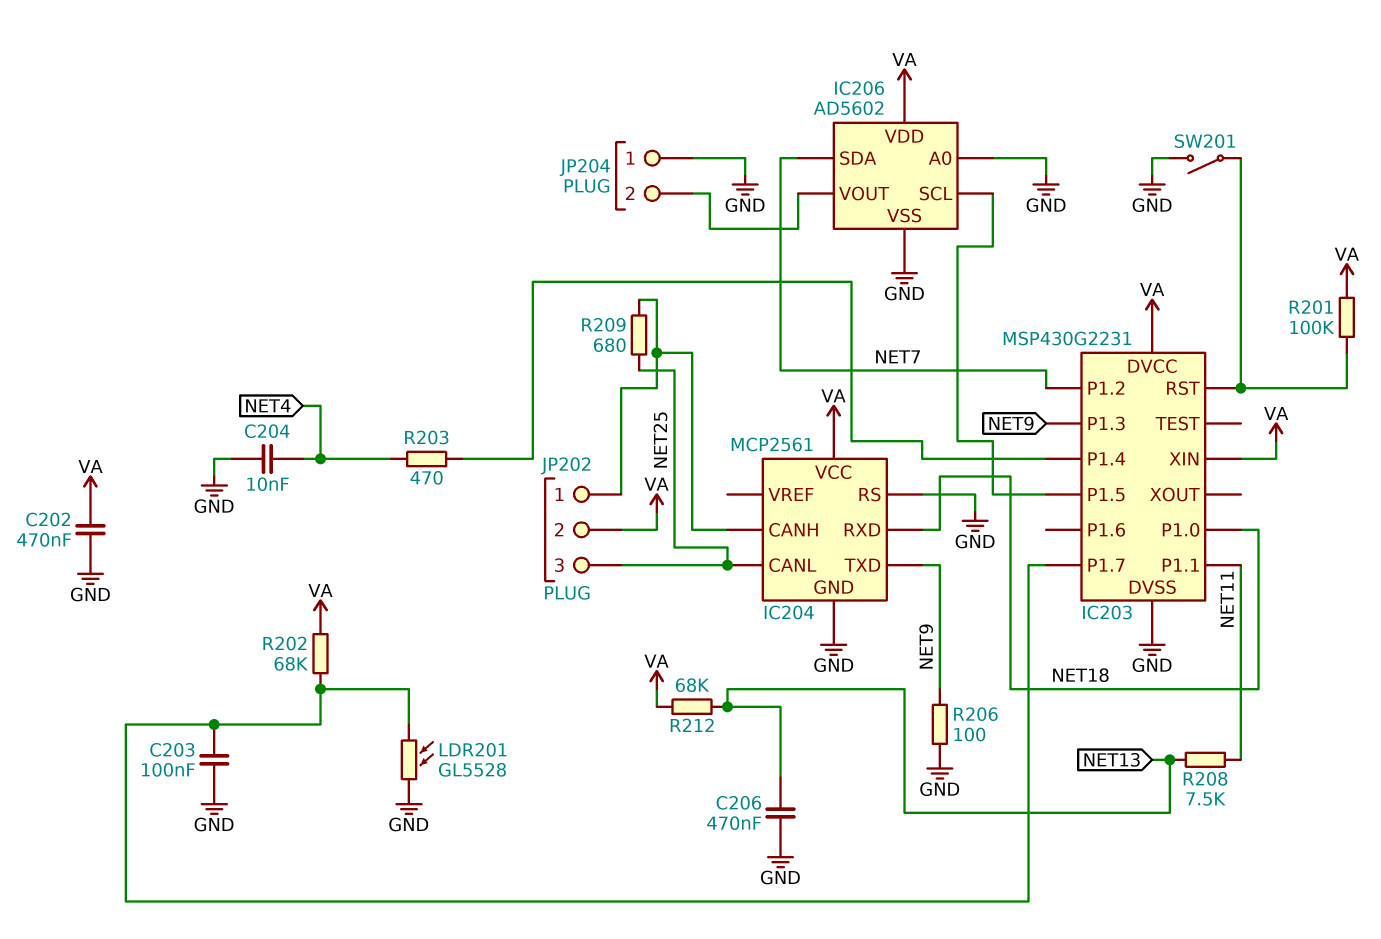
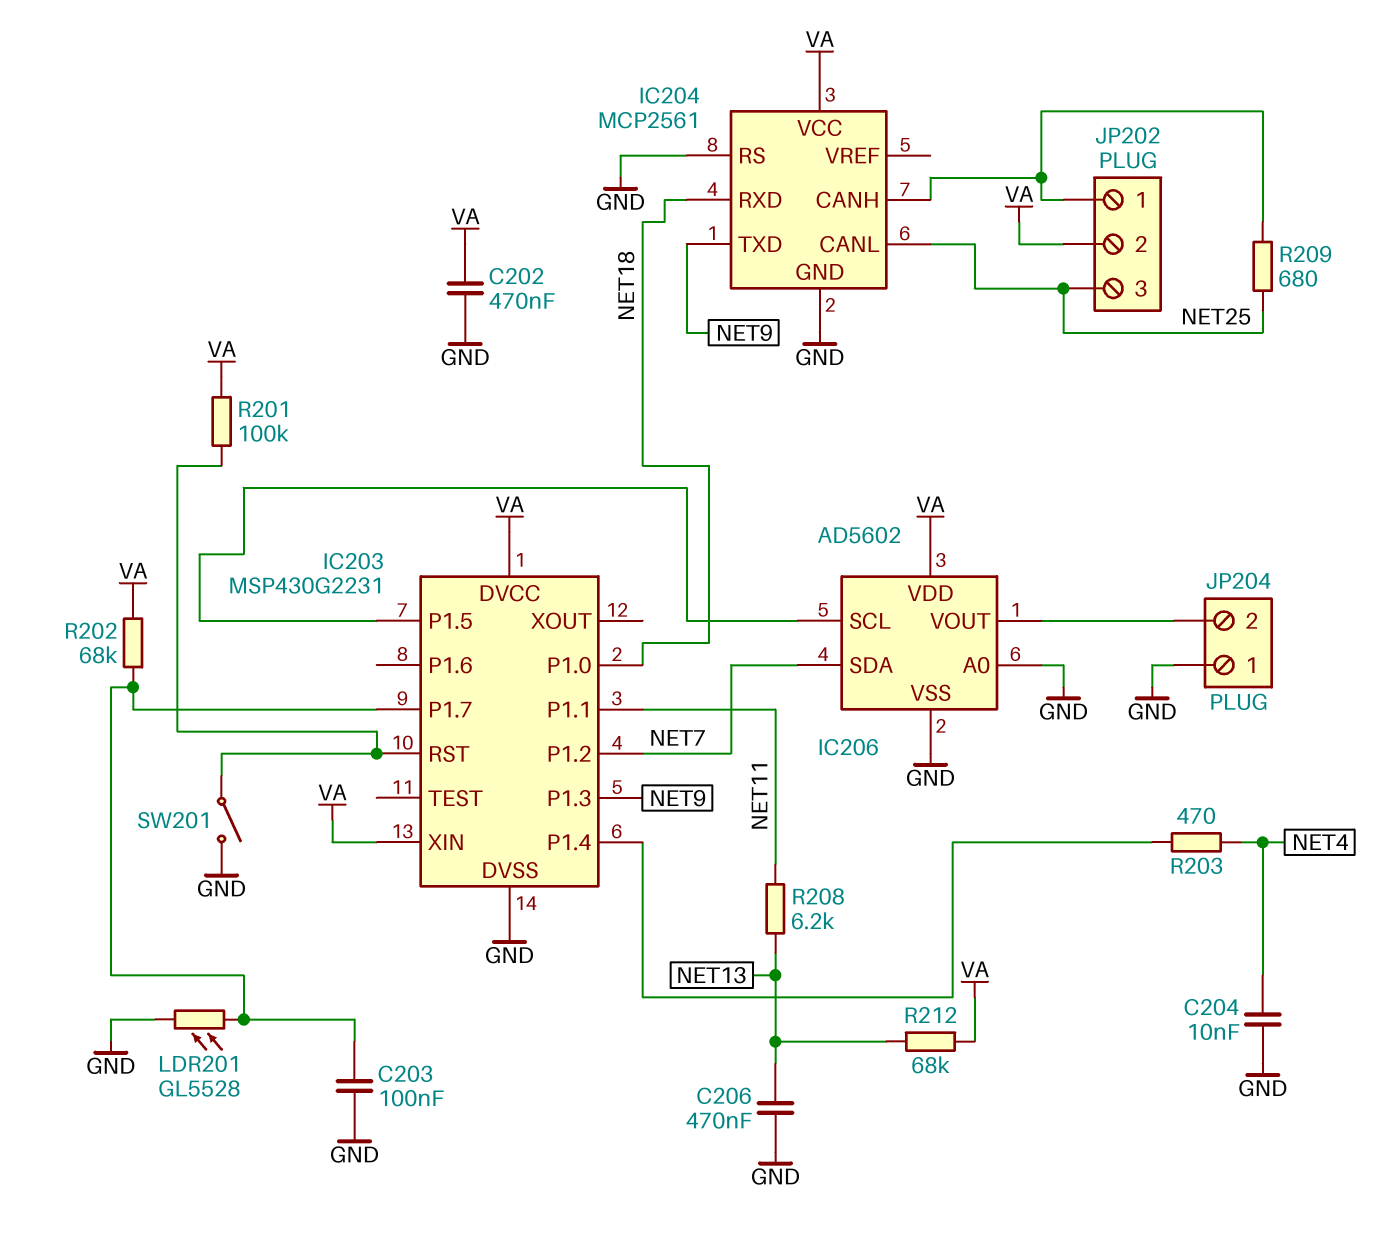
R206: 100 (GND, NET9) -> none
R208: 7.5k (NET11, NET13) -> 6.2k (NET11, NET13)

